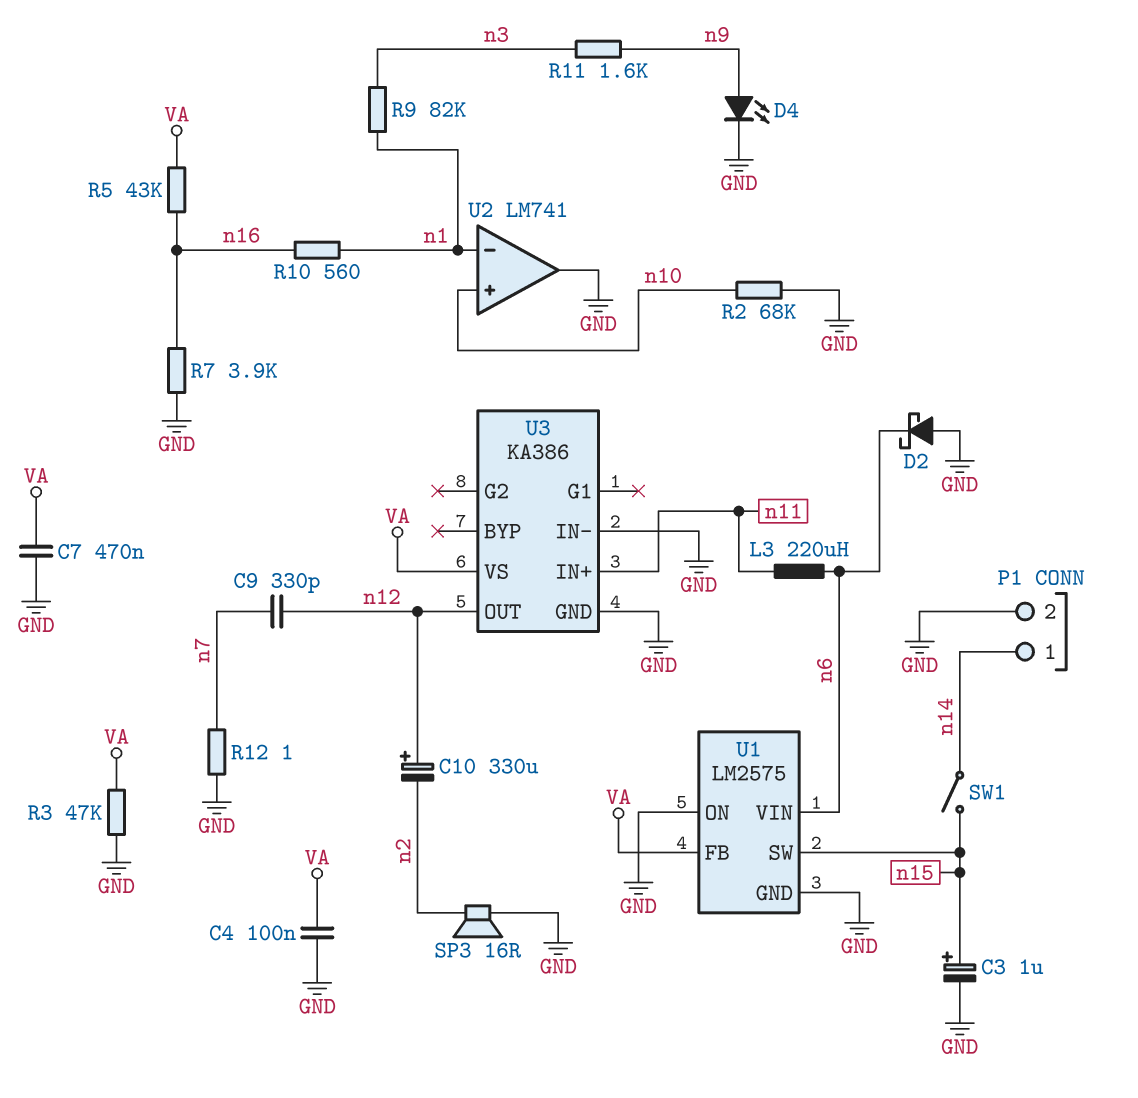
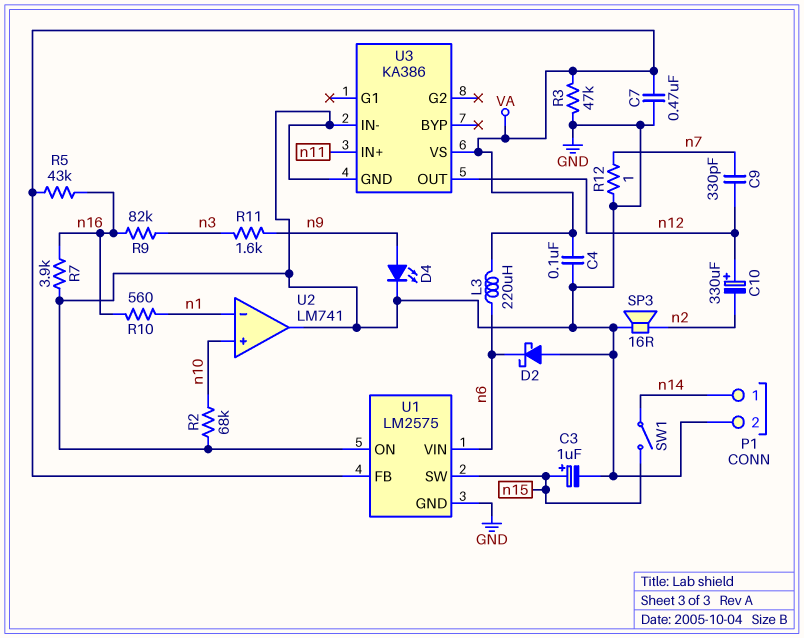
L3: 220uH (n6, n11) -> 220uH (VA, n6)
R9: 82k (n1, n3) -> 82k (n3, n16)

